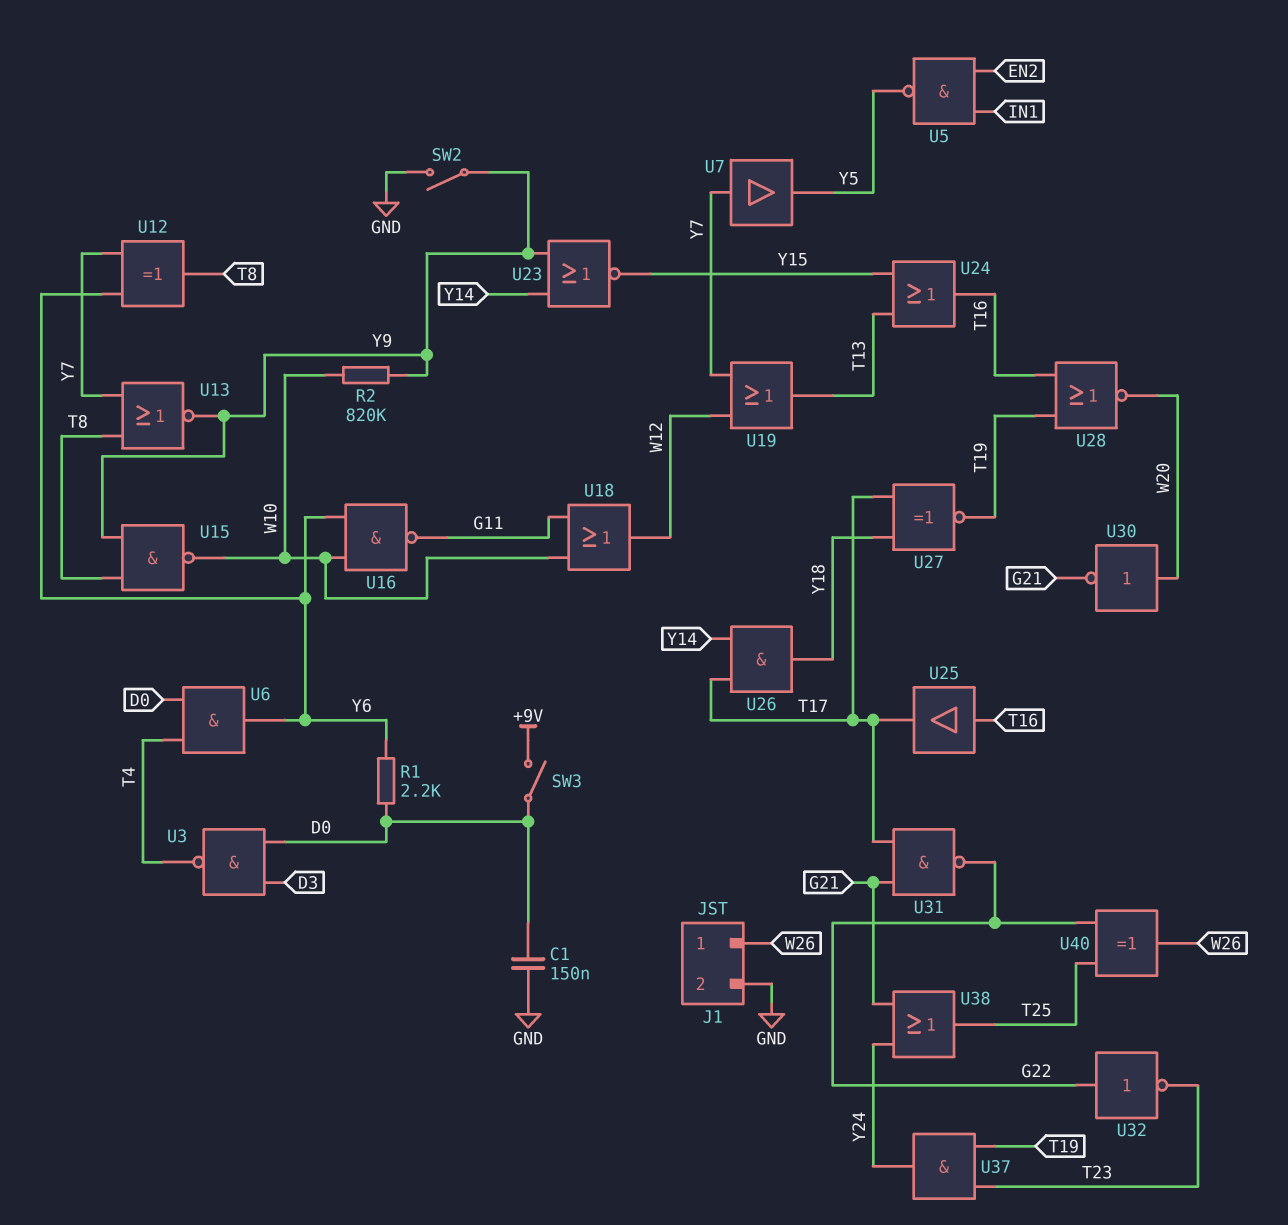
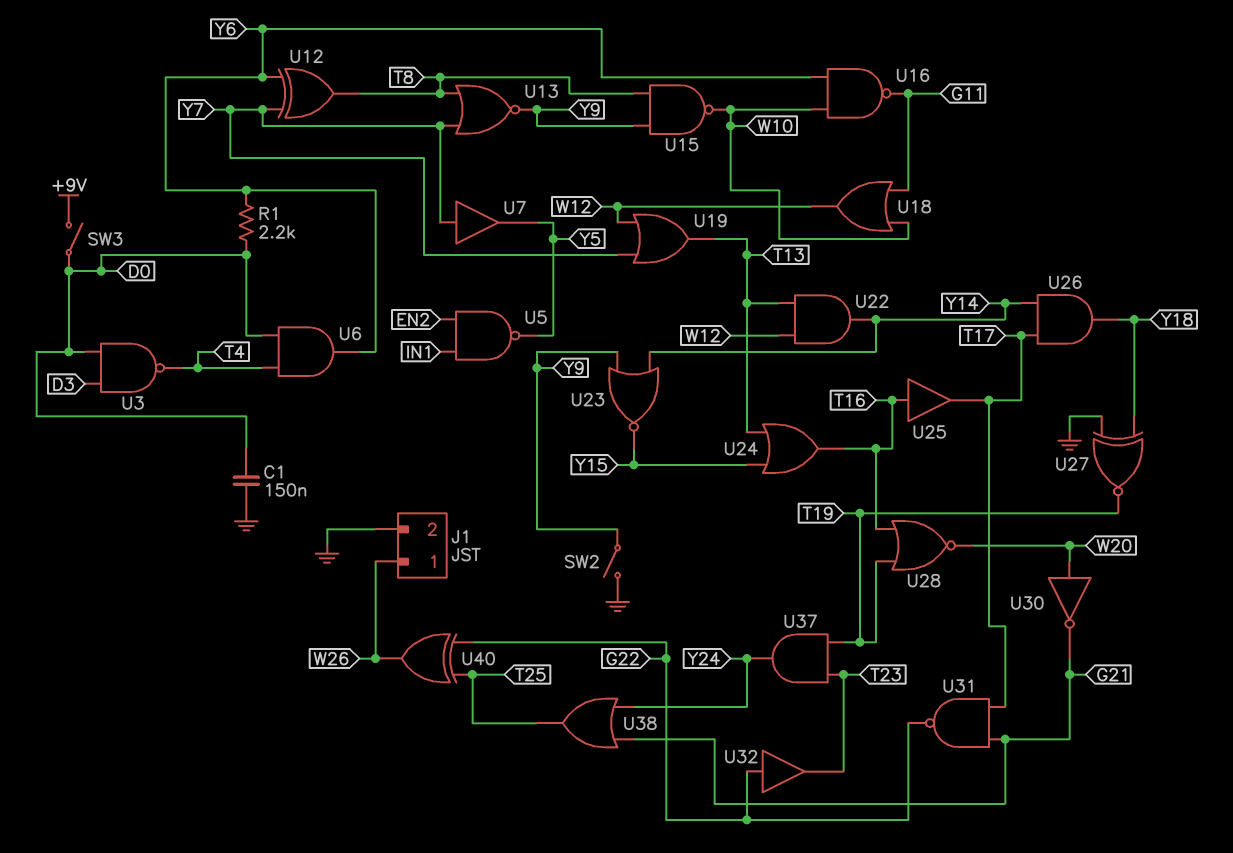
R2: 820k (W10, Y9) -> none
U22: none -> AND (in T13, in W12, out Y14)
U27: XNOR (in T17, in Y18, out T19) -> XNOR (in GND, in Y18, out T19)
U32: NOT (in G22, out T23) -> buffer (in G22, out T23)

